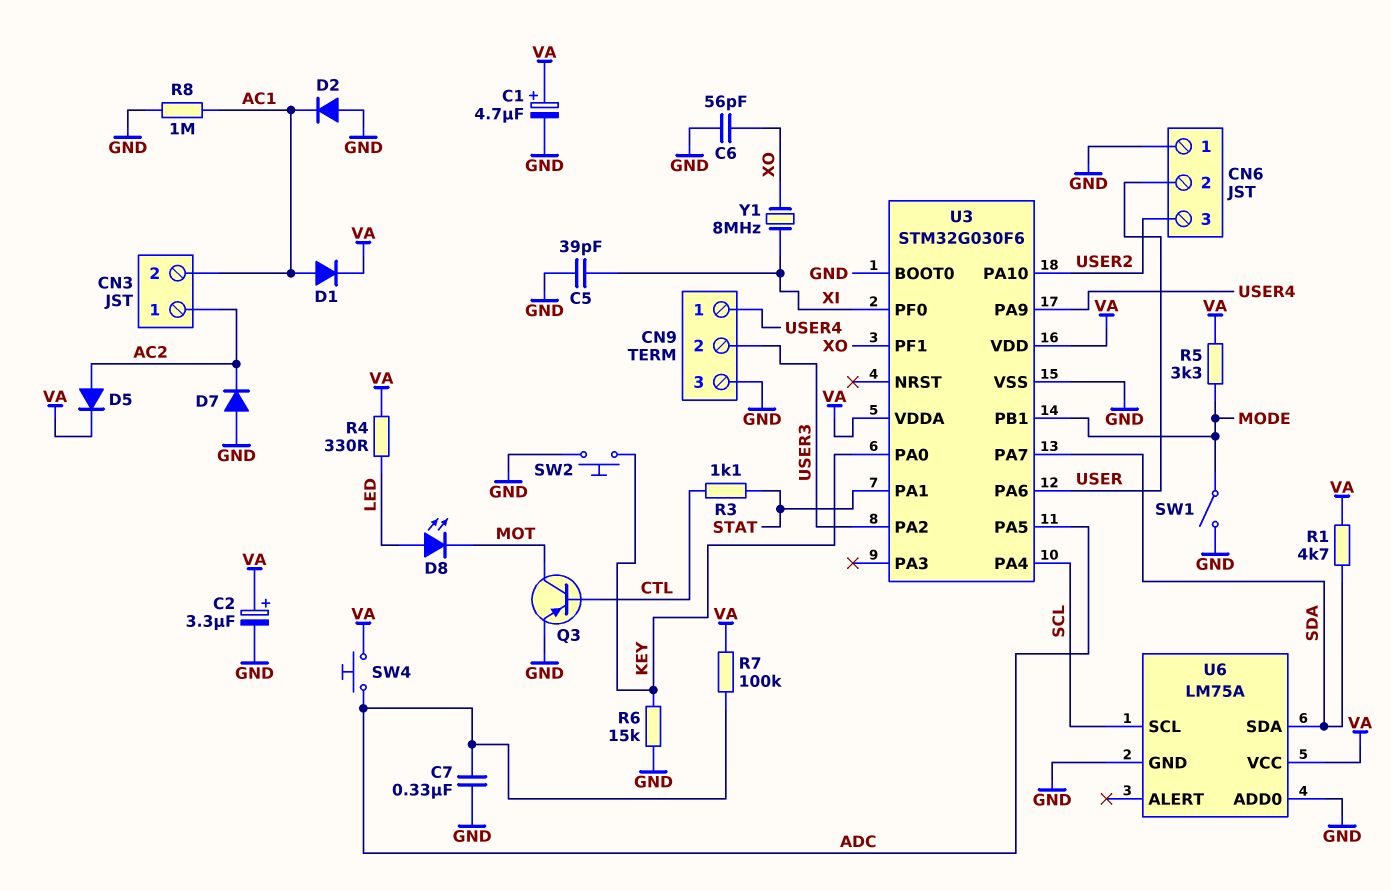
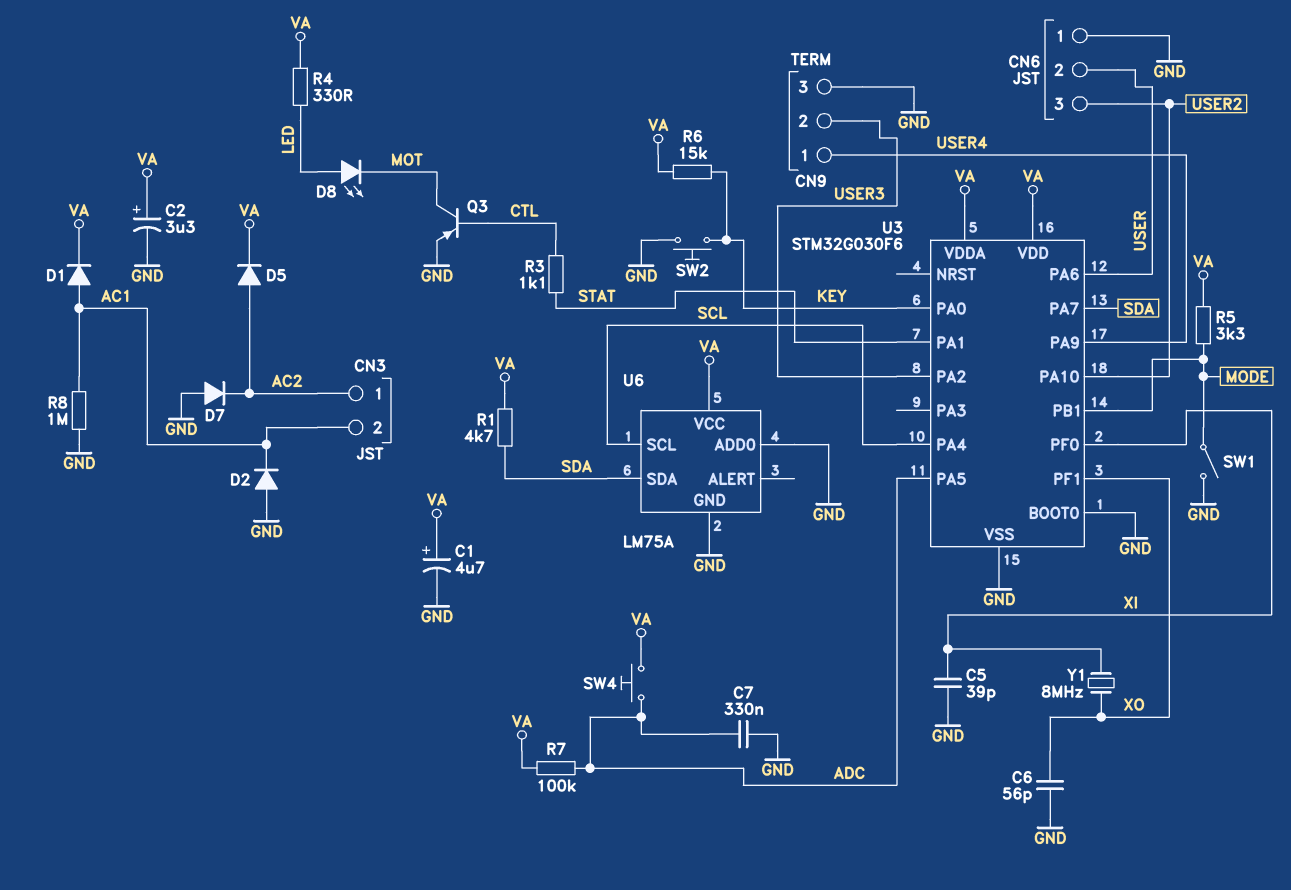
R6: 15k (GND, KEY) -> 15k (KEY, VA)

